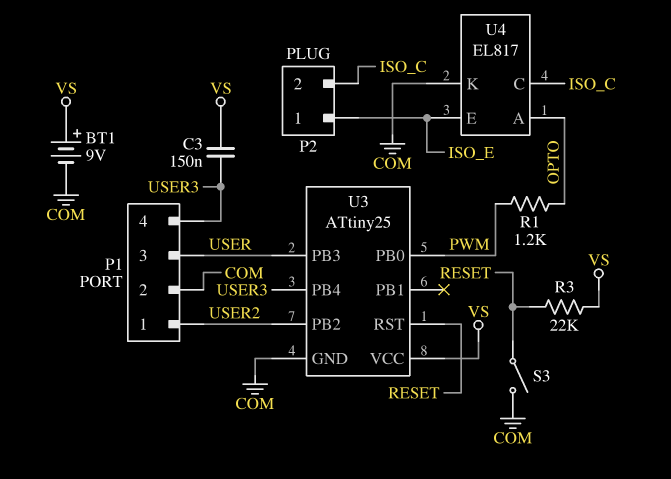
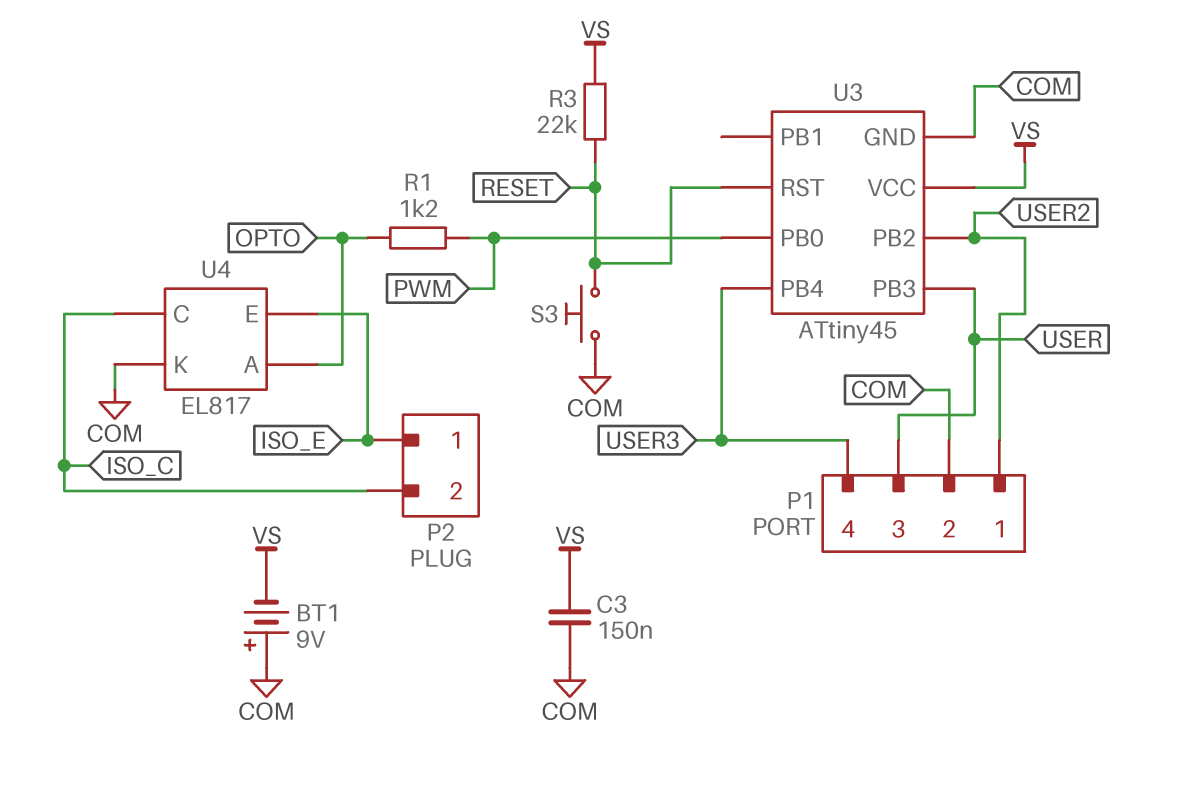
BT1: 9V (plus VS, minus COM) -> 9V (plus COM, minus VS)
C3: 150nF (USER3, VS) -> 150nF (COM, VS)
S3: switch (COM, RESET) -> button (COM, RESET)
U3: ATtiny25 -> ATtiny45

